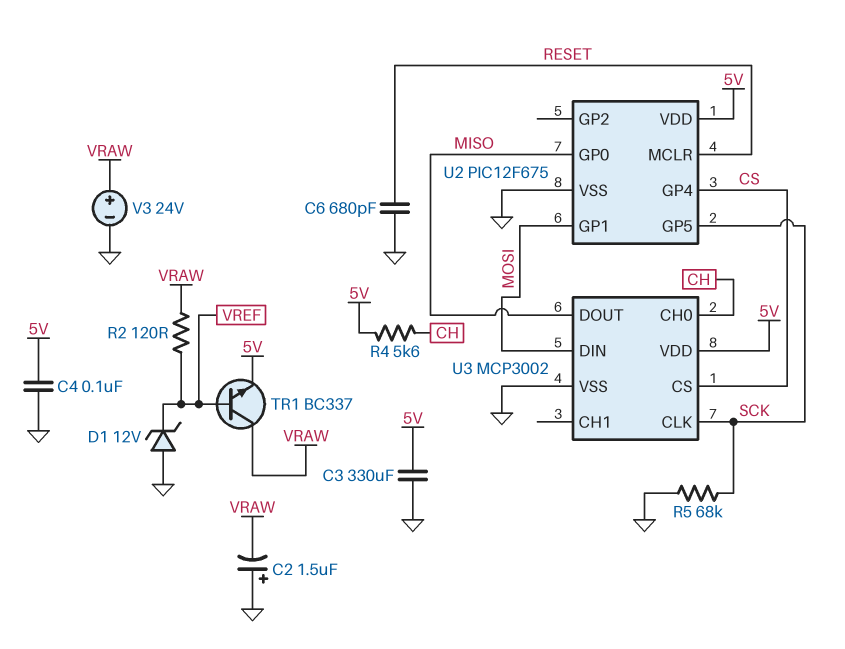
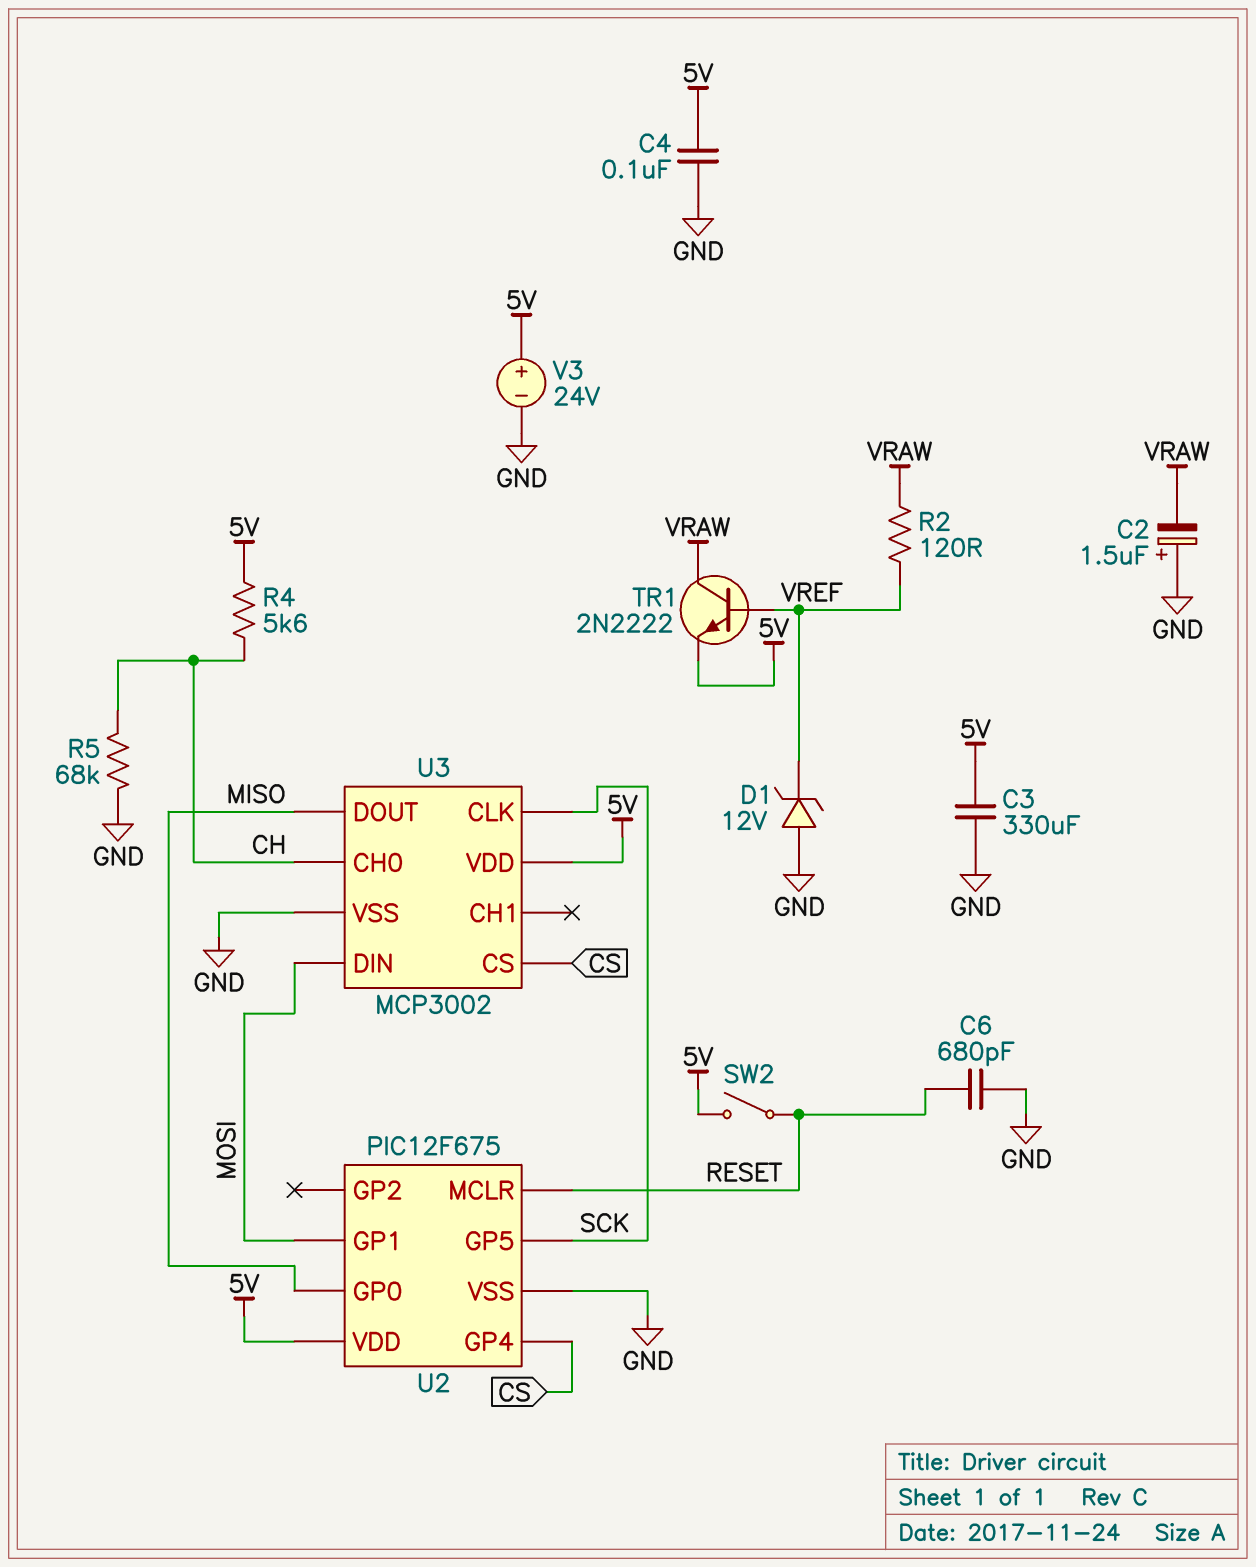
R5: 68k (GND, SCK) -> 68k (CH, GND)
SW2: none -> switch (5V, RESET)
TR1: NPN BC337 (B VREF, C VRAW, E 5V) -> NPN 2N2222 (B VREF, C VRAW, E 5V)
V3: 24V (plus VRAW, minus GND) -> 24V (plus 5V, minus GND)

